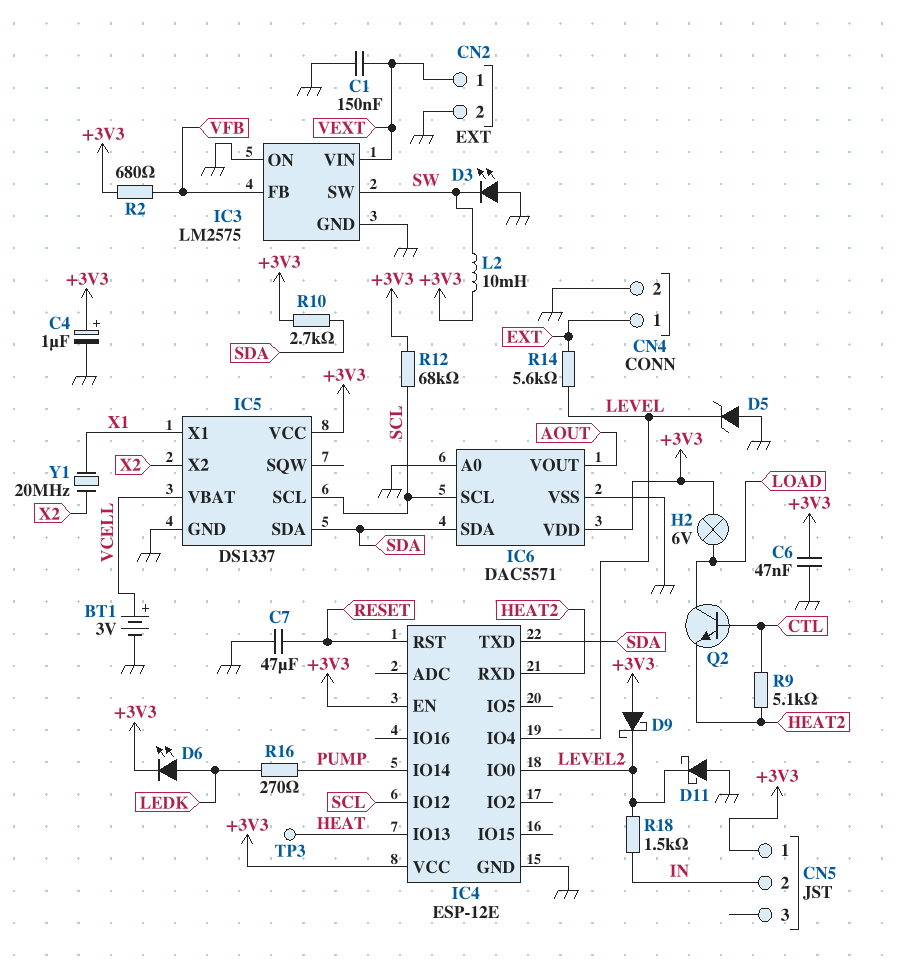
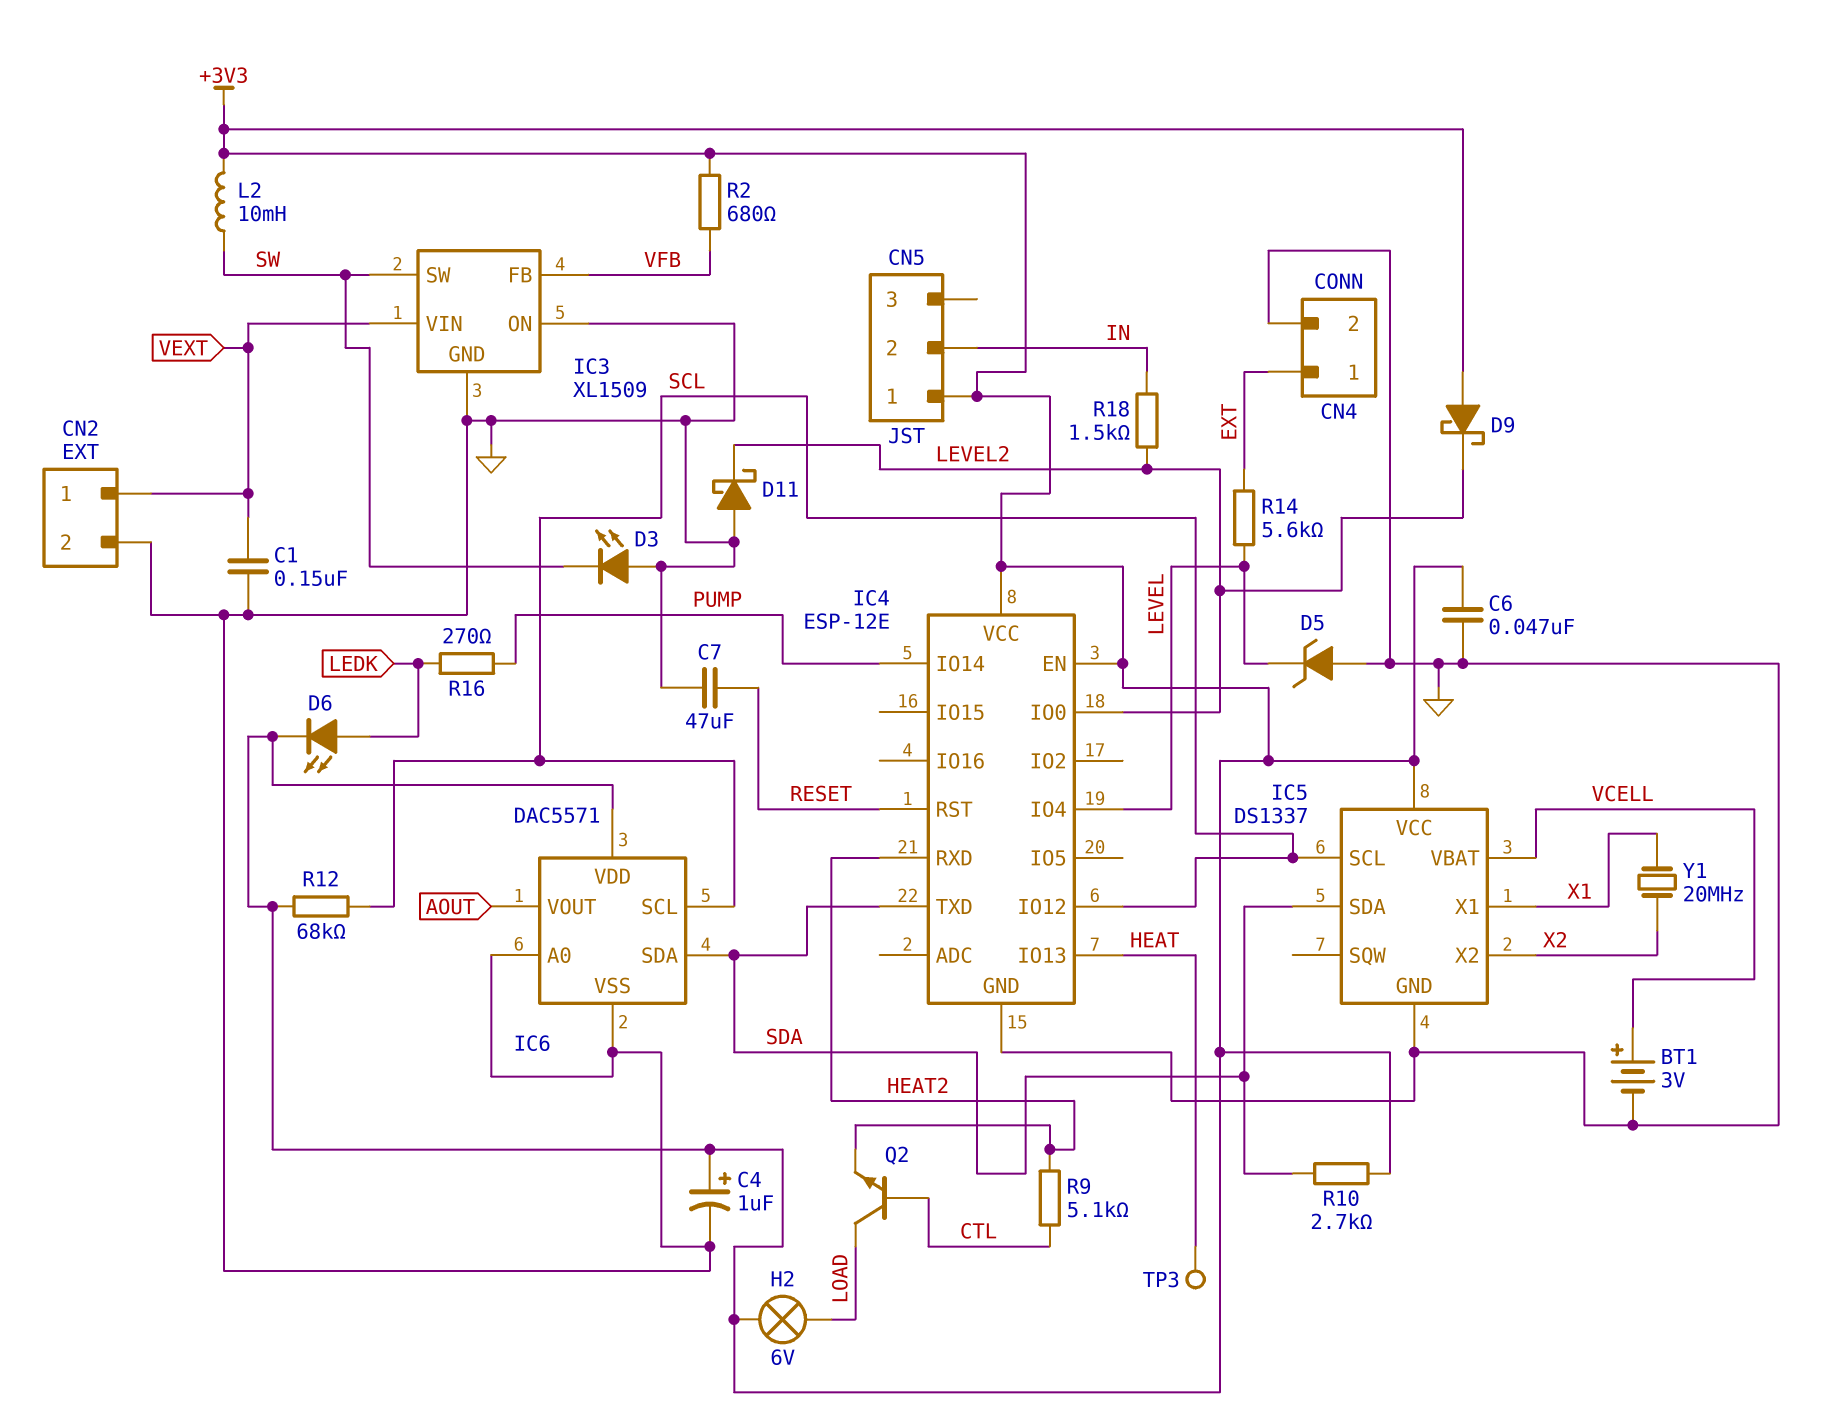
IC3: LM2575 -> XL1509

